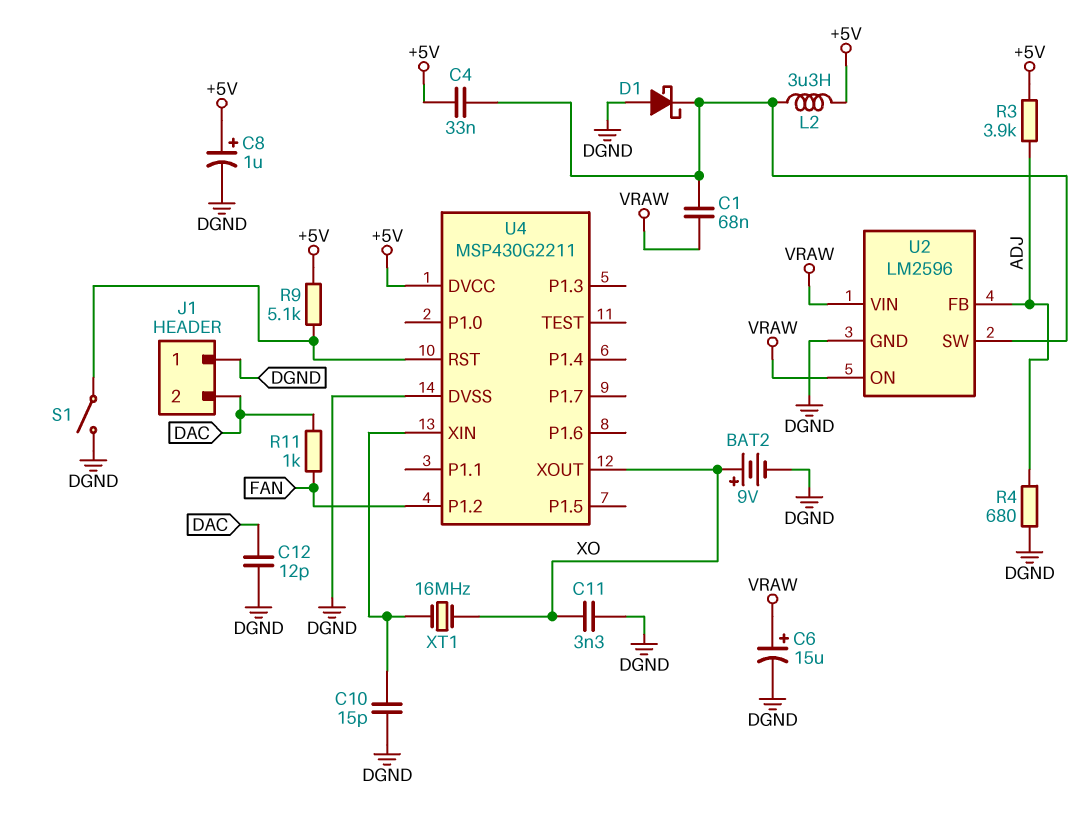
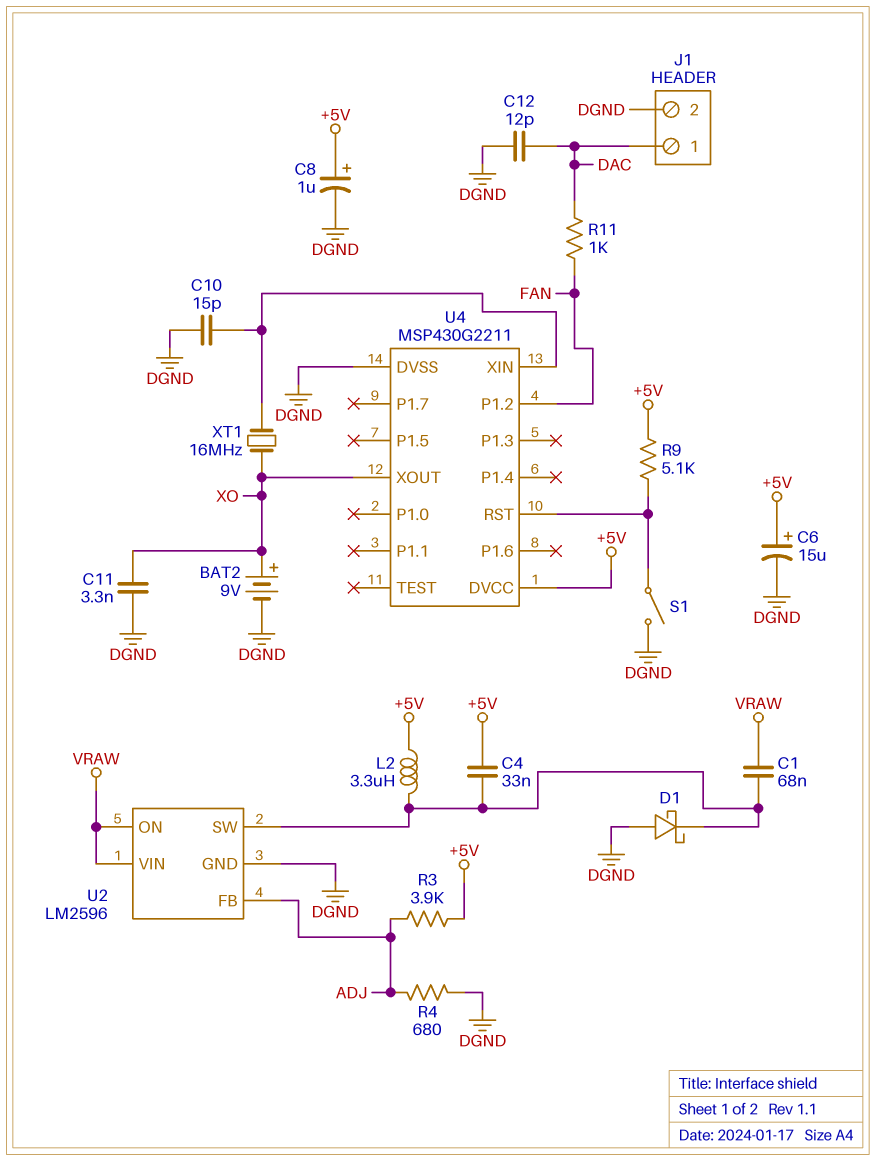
C6: 15uF (plus VRAW, minus DGND) -> 15uF (plus +5V, minus DGND)
J1 pin 1: DGND -> DAC
J1 pin 2: DAC -> DGND

